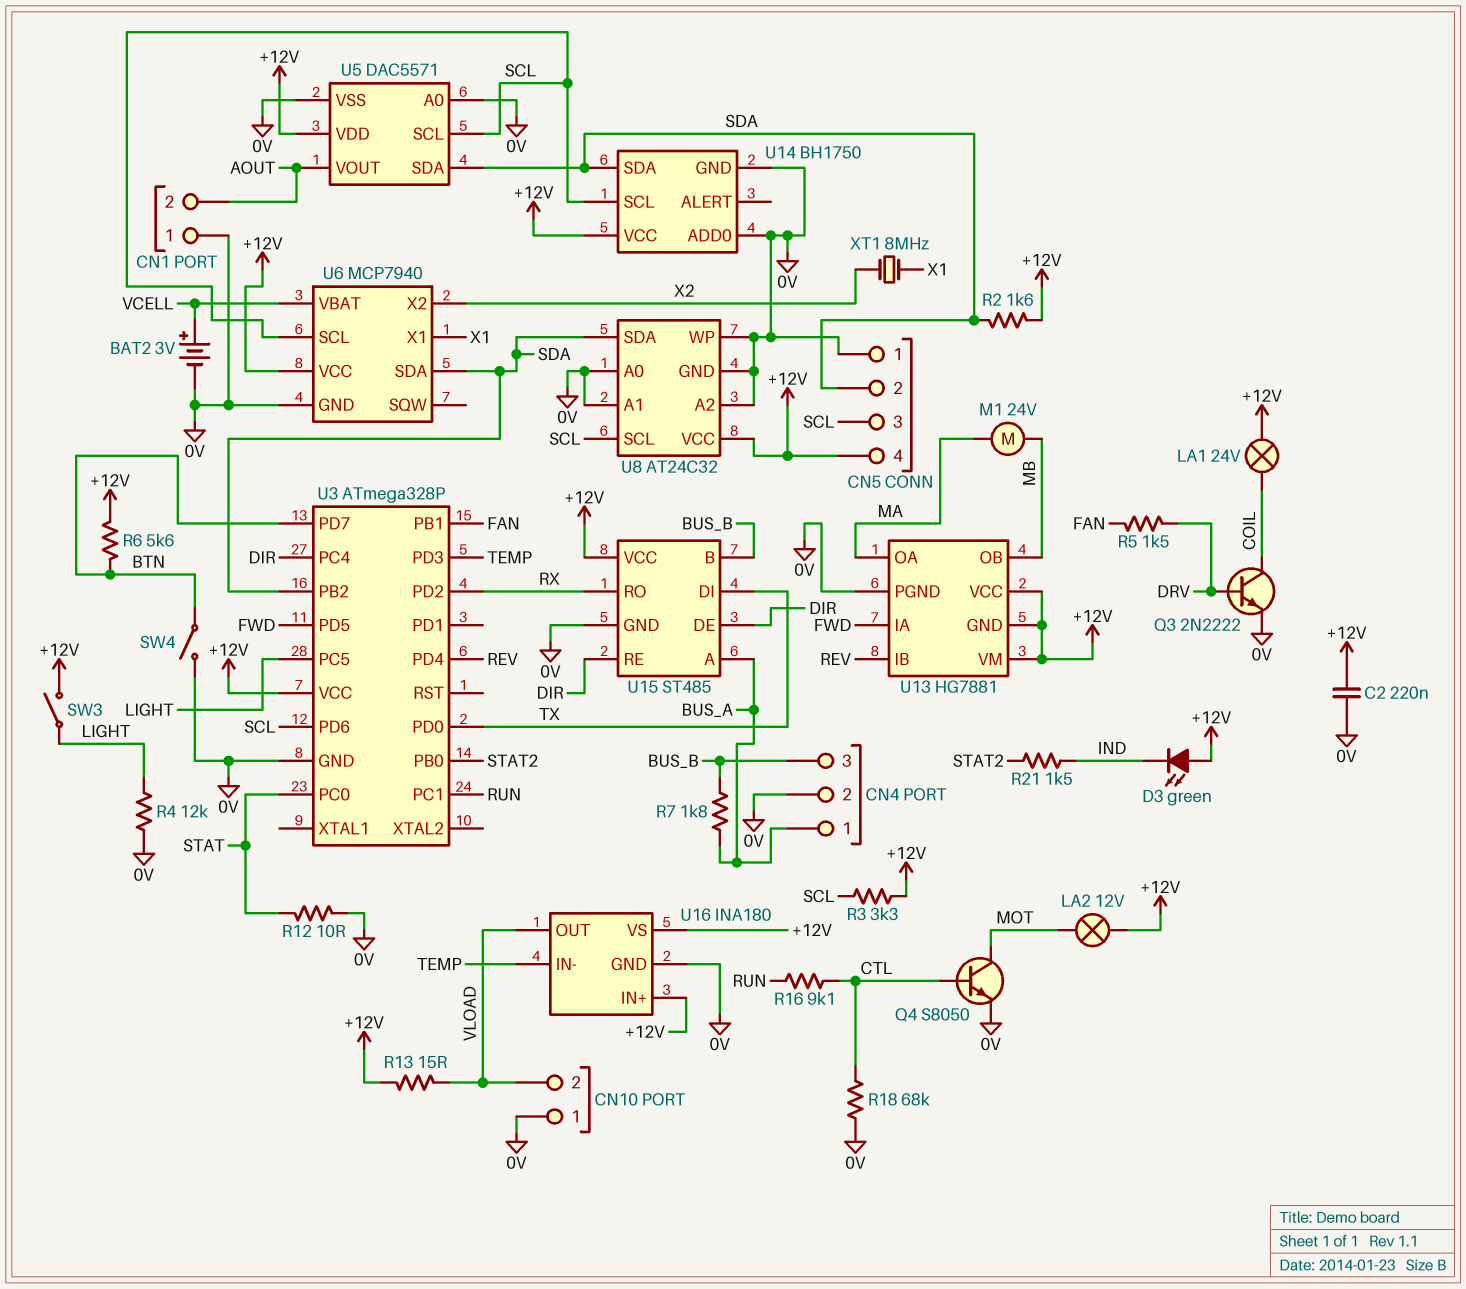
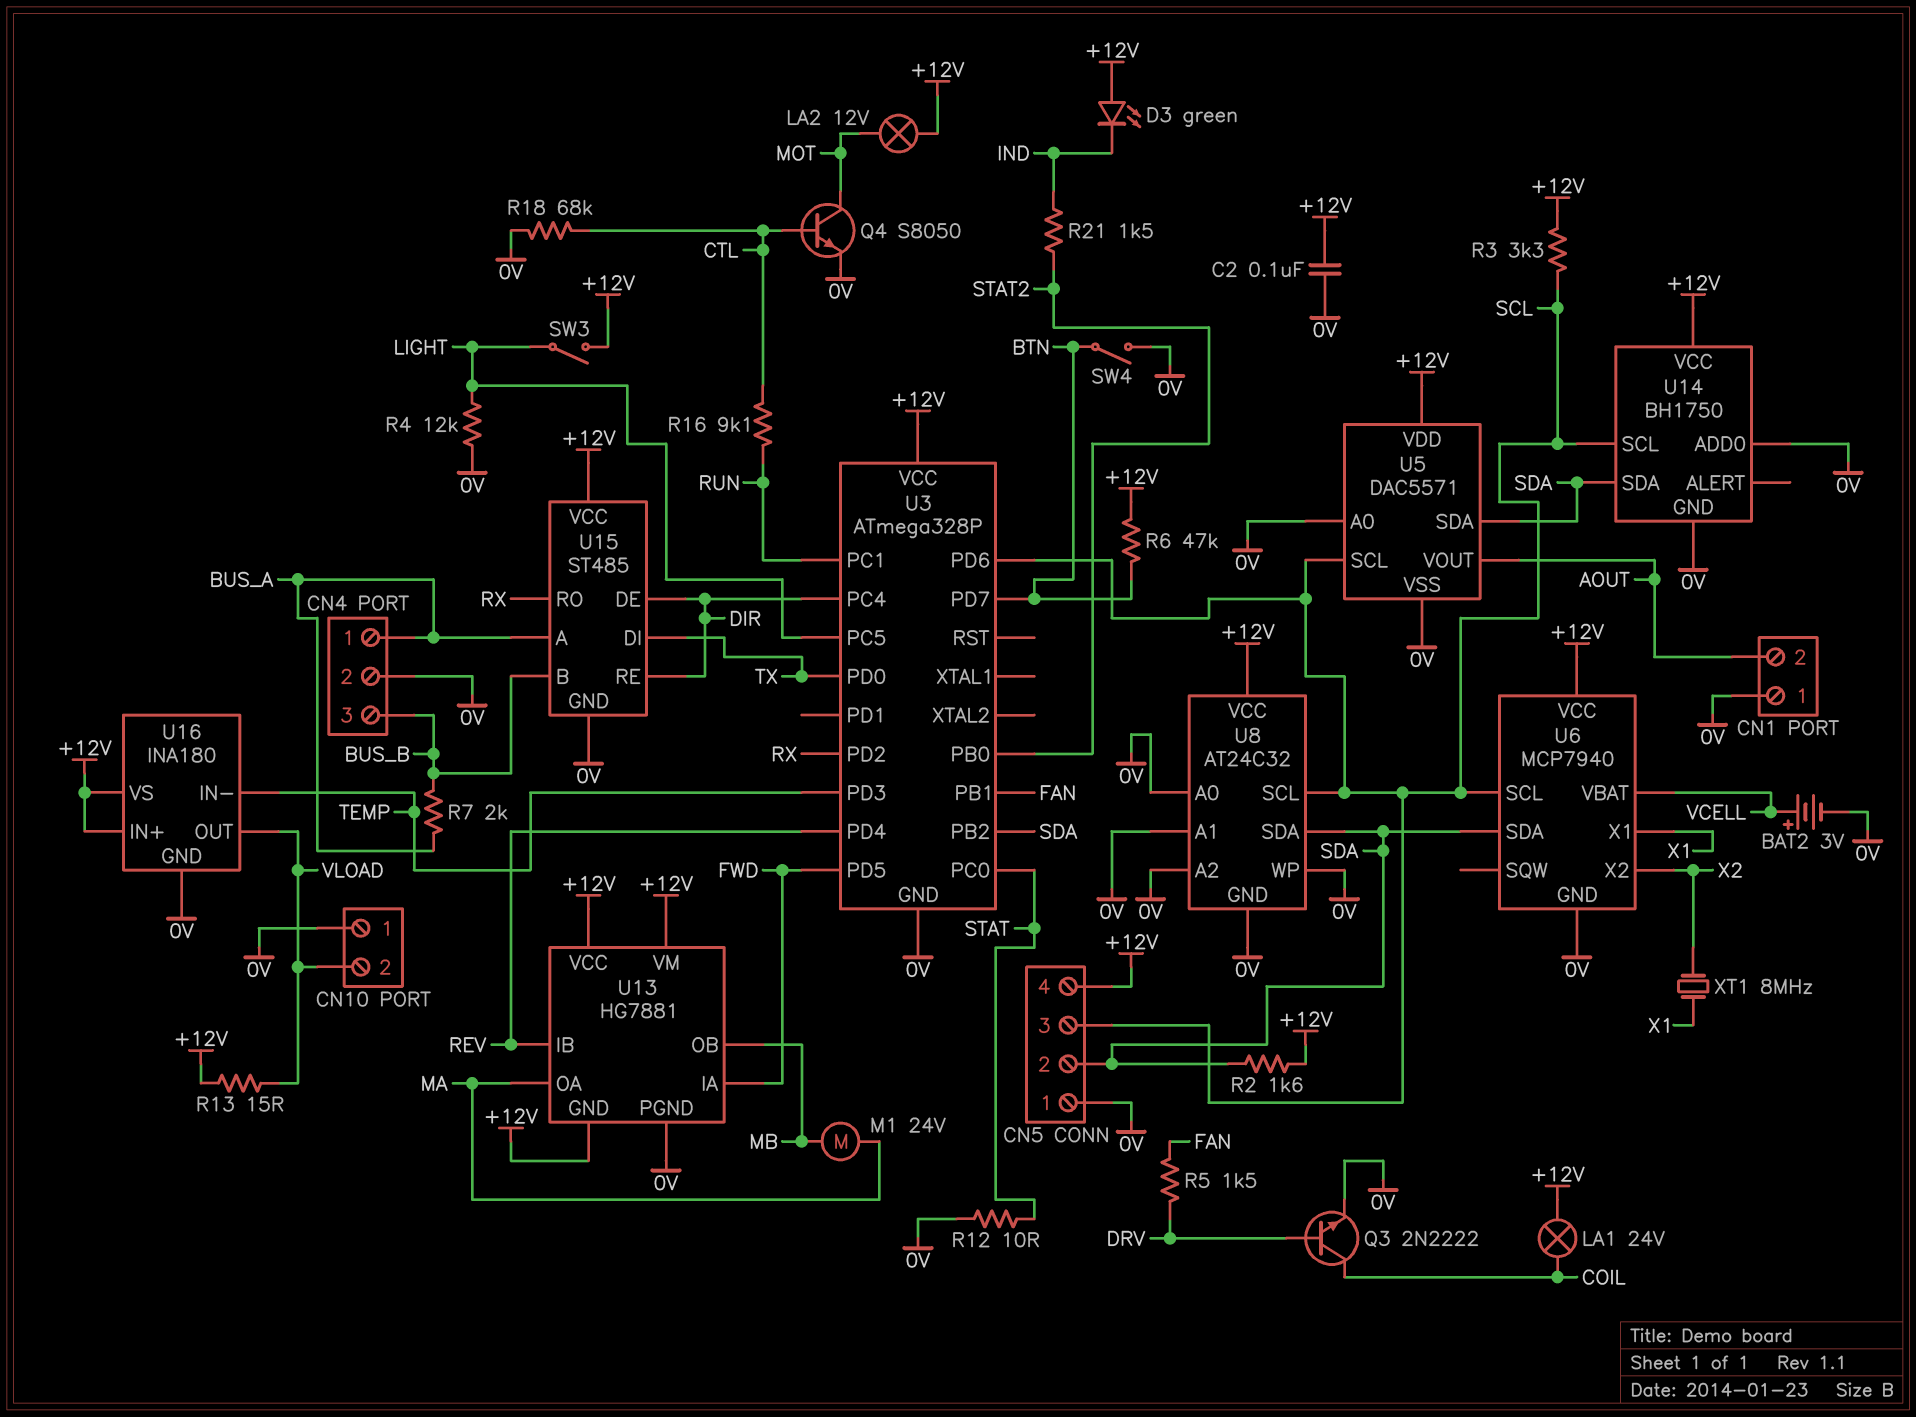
C2: 220nF (+12V, 0V) -> 100nF (+12V, 0V)
R6: 5.6k (+12V, BTN) -> 47k (+12V, BTN)
R7: 1.8k (BUS_A, BUS_B) -> 2k (BUS_A, BUS_B)

